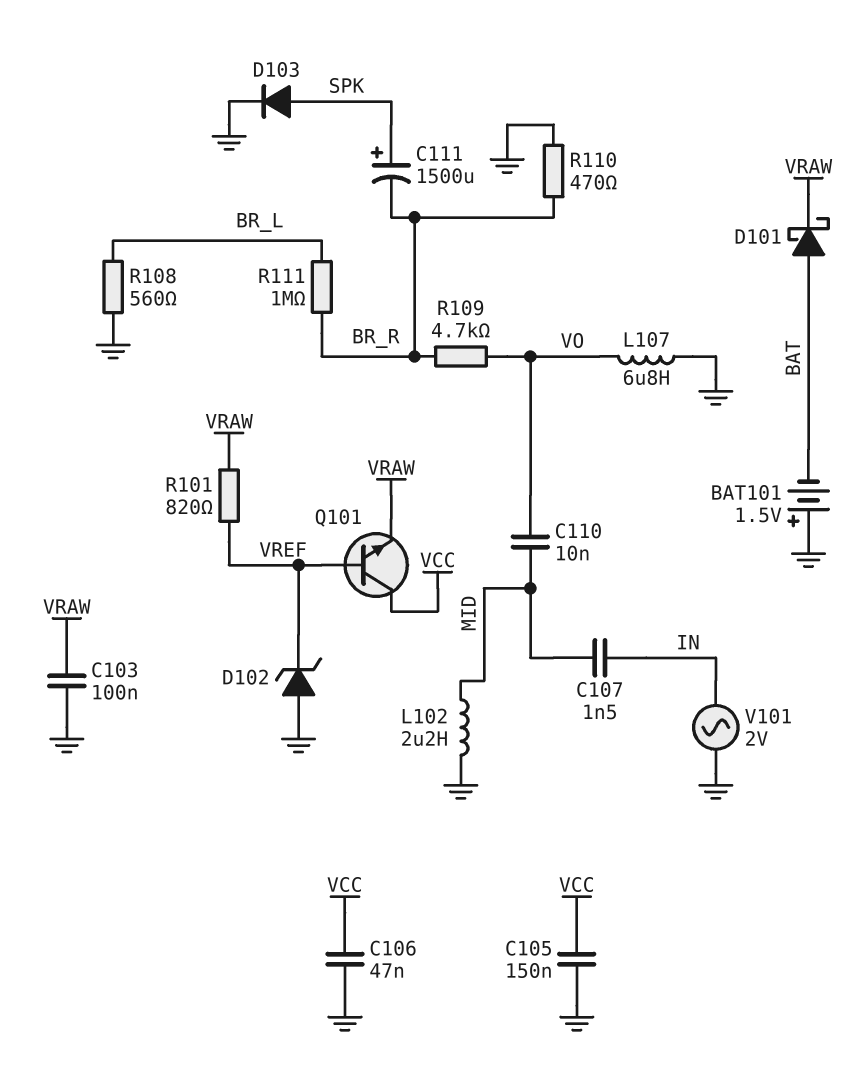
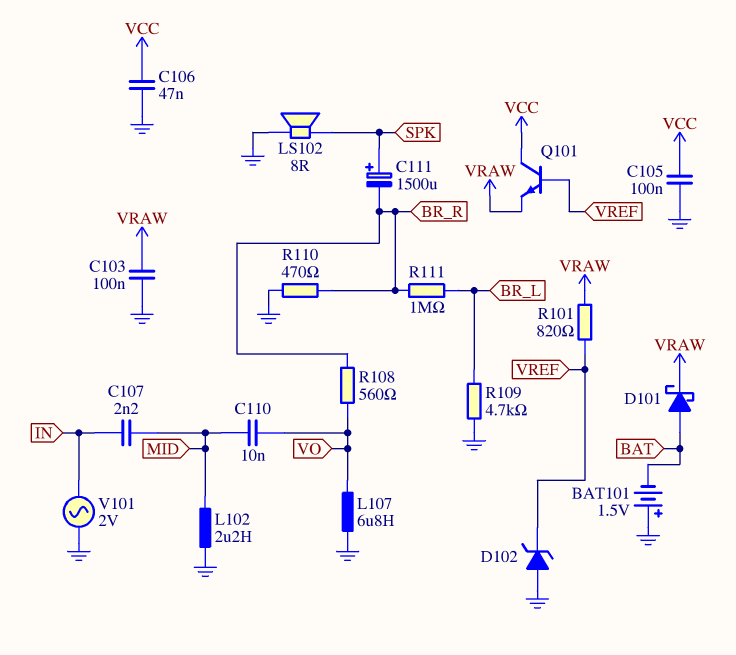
C105: 150nF (GND, VCC) -> 100nF (GND, VCC)
C107: 1.5nF (IN, MID) -> 2.2nF (IN, MID)
D103: diode (A SPK, K GND) -> none
LS102: none -> speaker 8R (GND, SPK)
R108: 560 (BR_L, GND) -> 560 (BR_R, VO)
R109: 4.7k (BR_R, VO) -> 4.7k (BR_L, GND)

